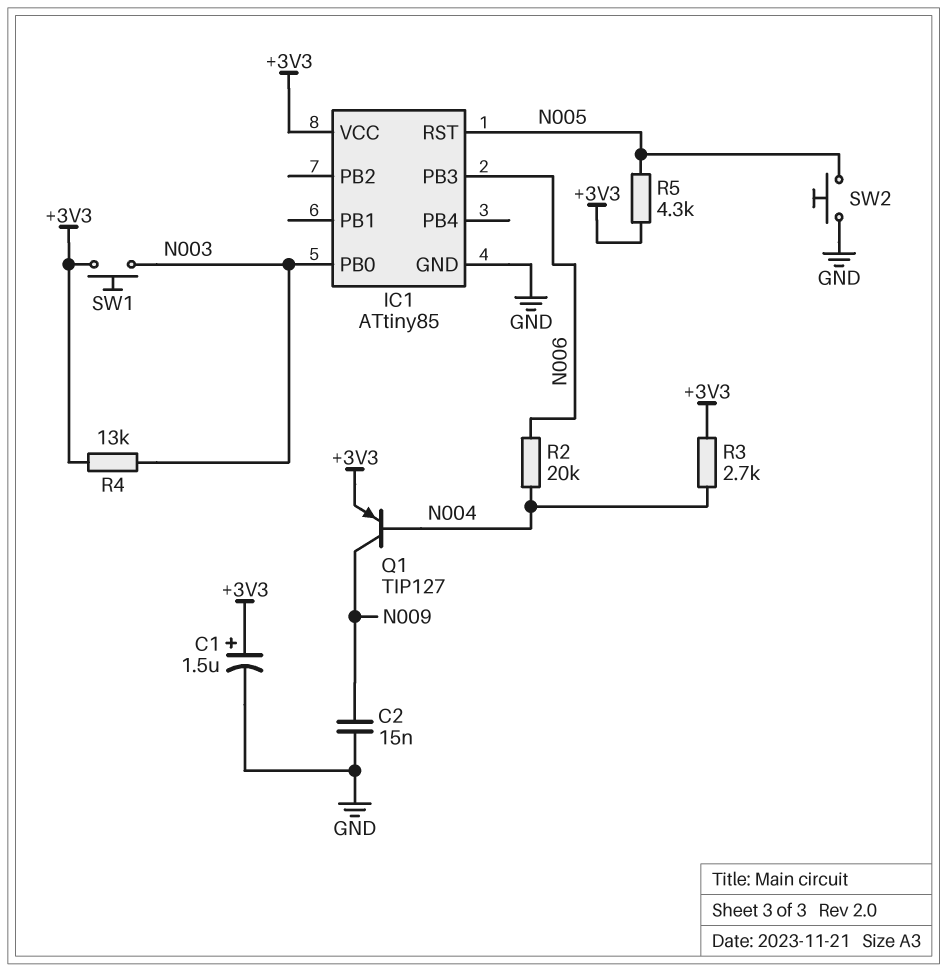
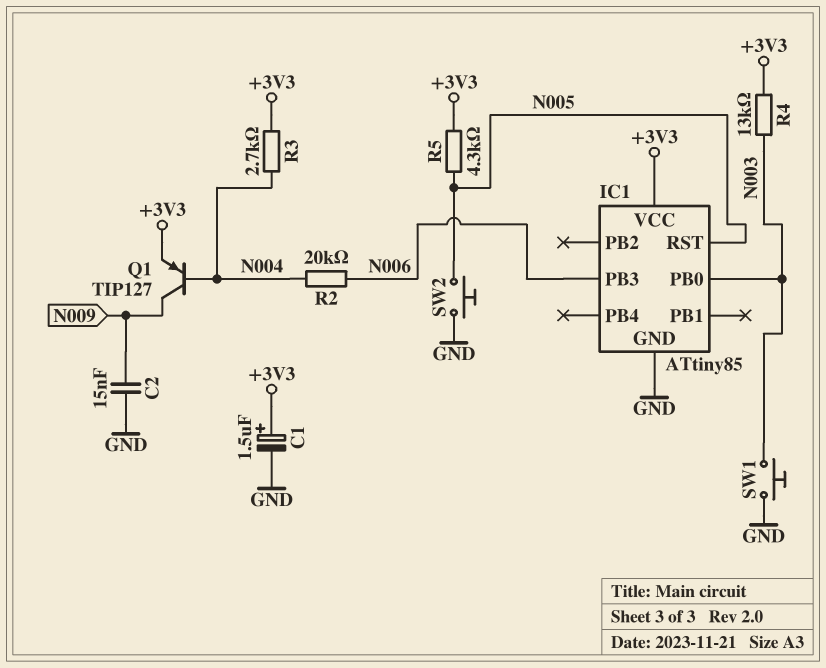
SW1: button (+3V3, N003) -> button (GND, N003)

